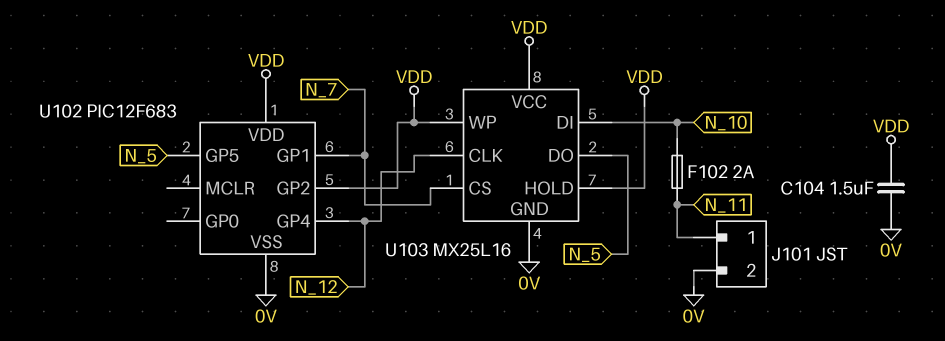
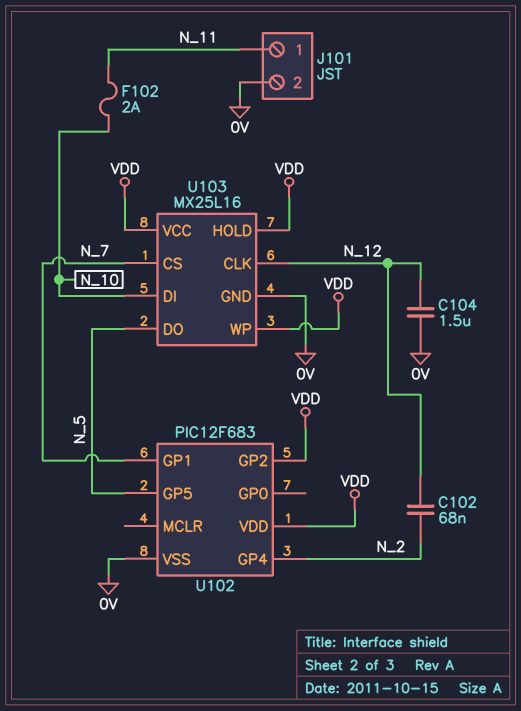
C102: none -> 68nF (N_2, N_12)
C104: 1.5uF (0V, VDD) -> 1.5uF (0V, N_12)
U102 pin GP4: N_12 -> N_2

